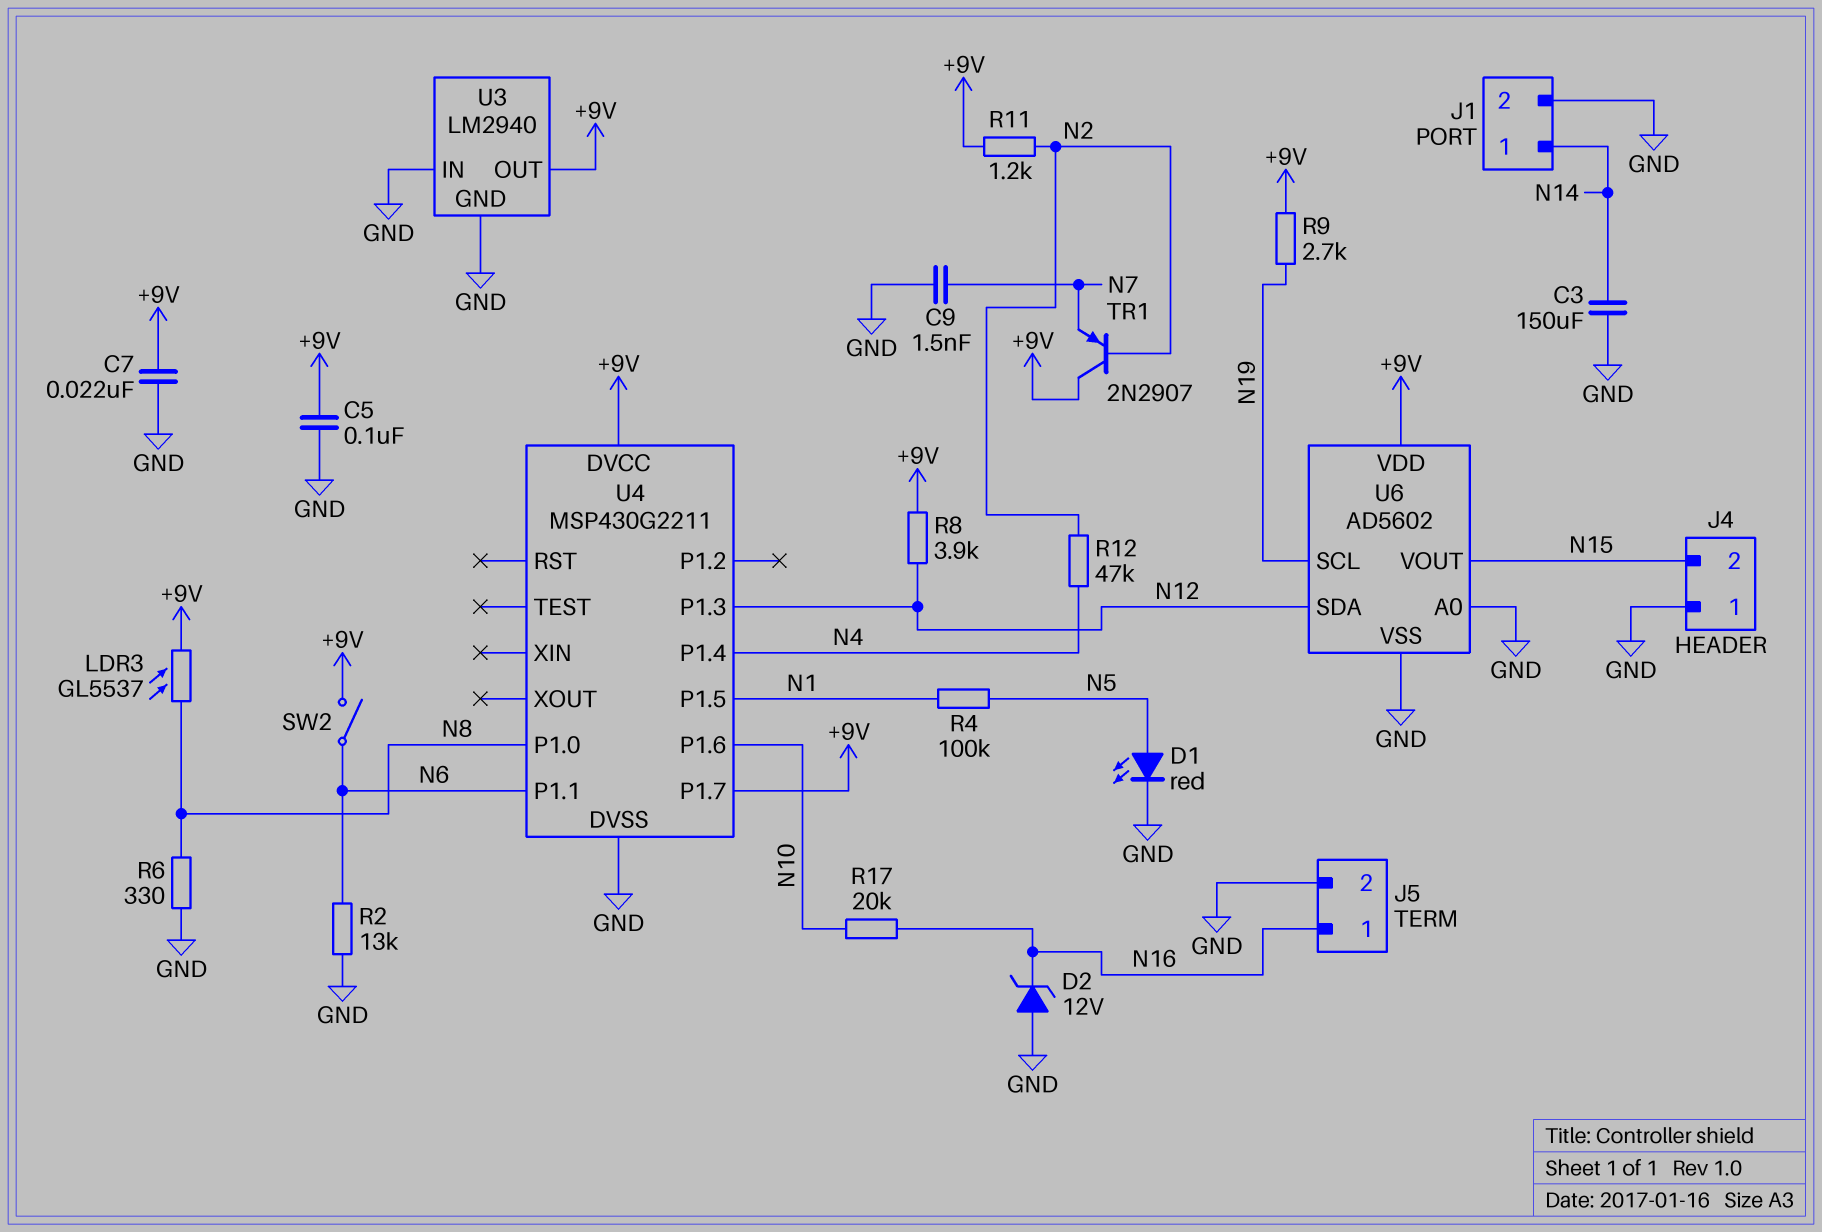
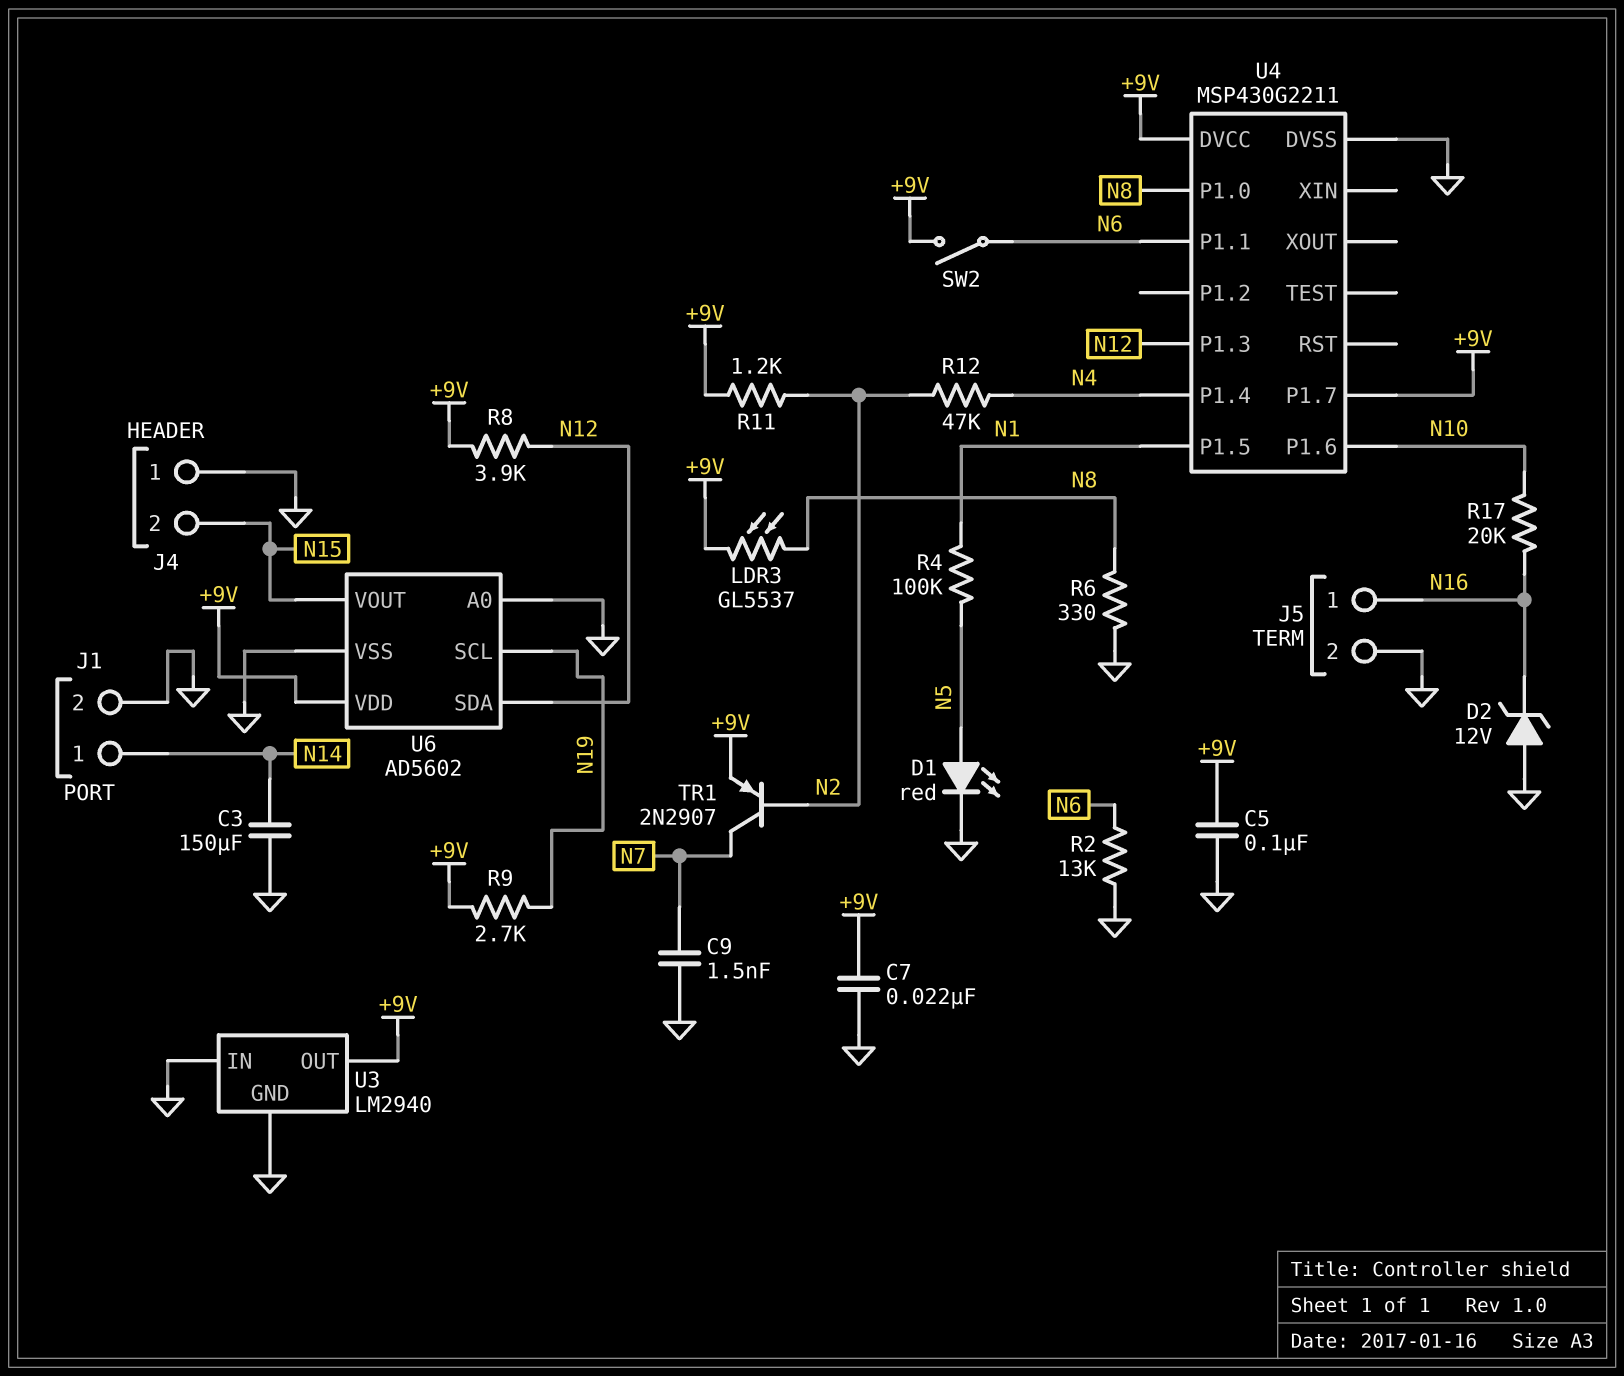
TR1: PNP 2N2907 (B N2, C +9V, E N7) -> PNP 2N2907 (B N2, C N7, E +9V)

